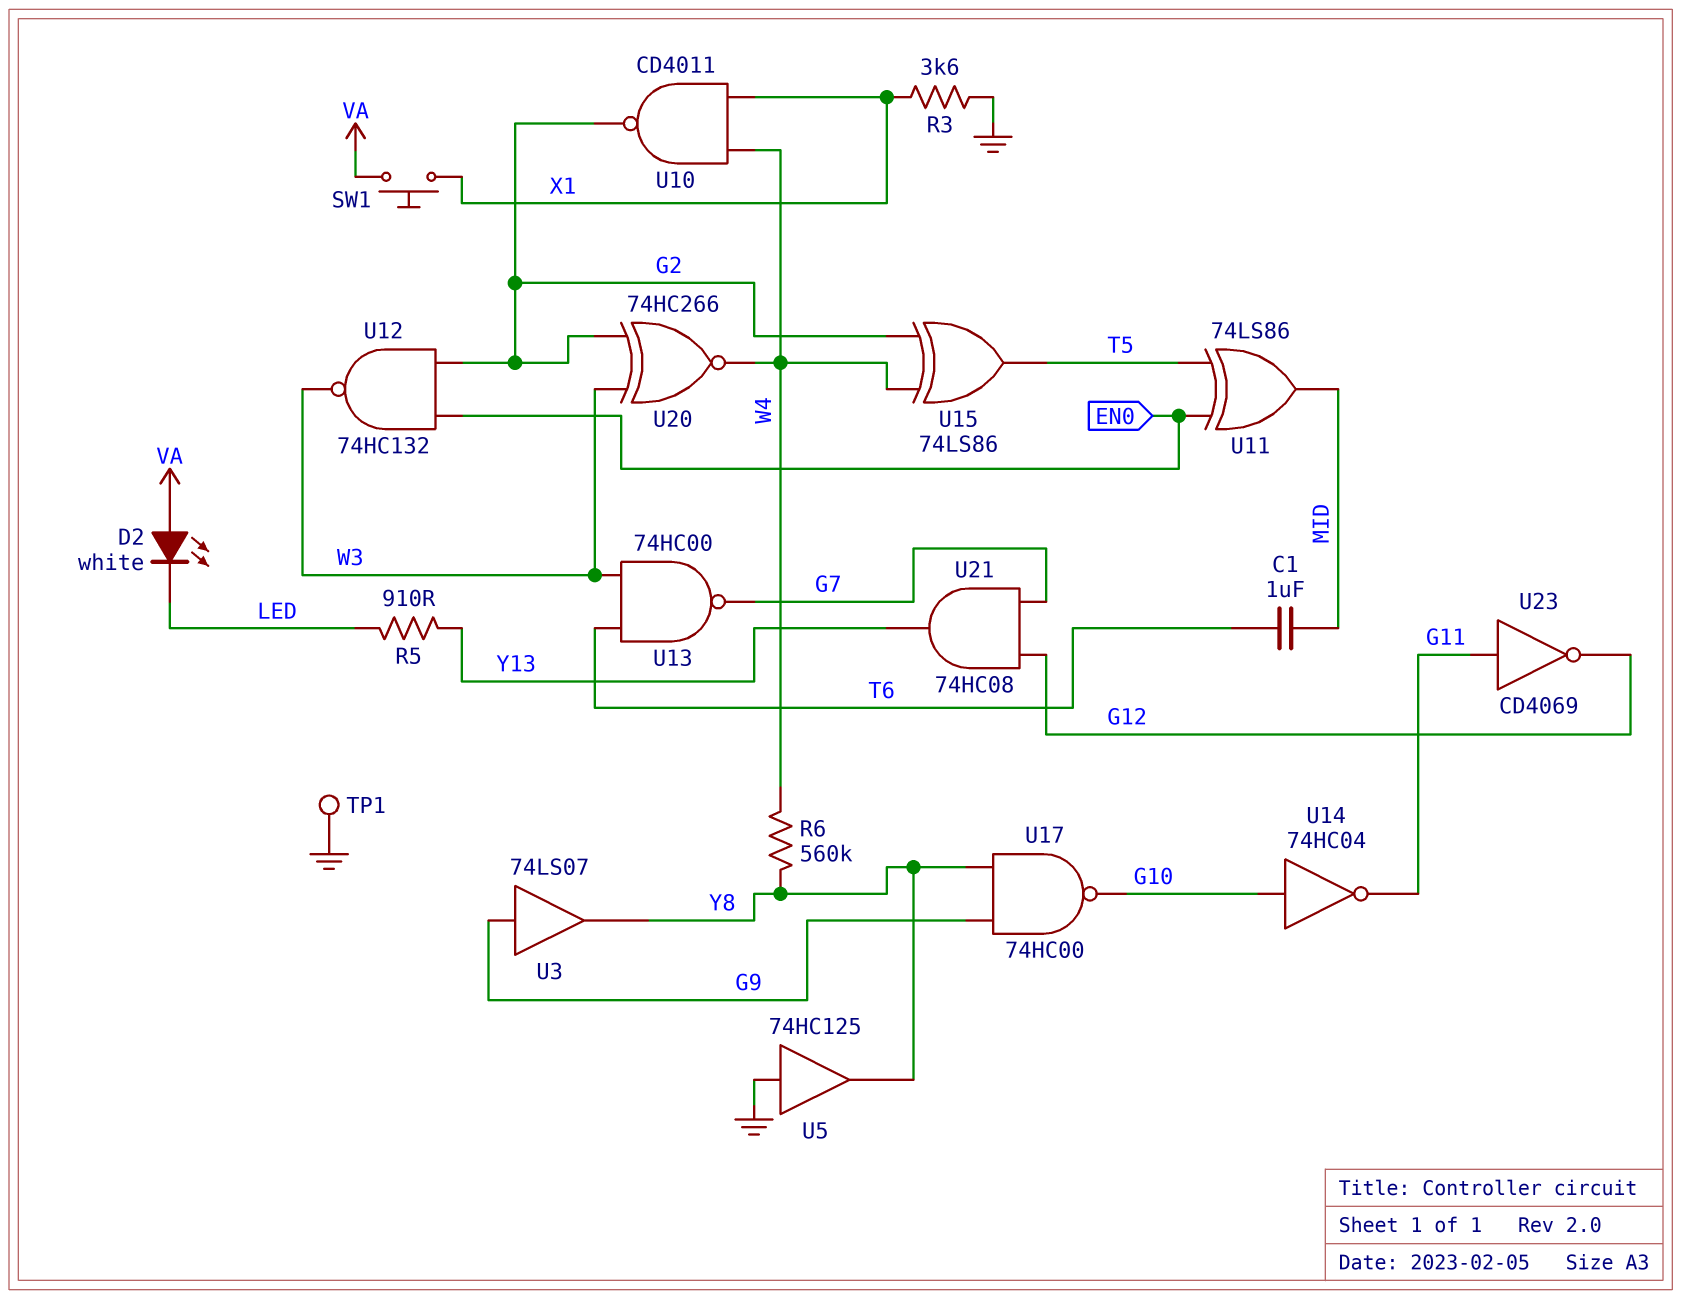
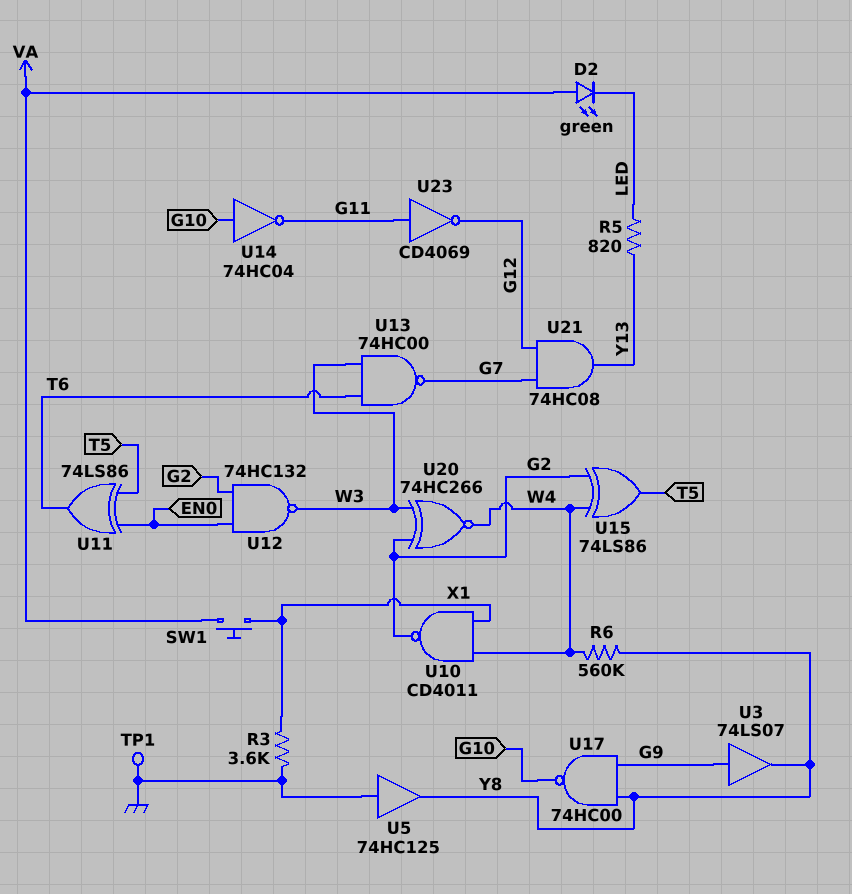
C1: 1uF (MID, T6) -> none
D2: LED white (A VA, K LED) -> LED green (A VA, K LED)
R5: 910 (LED, Y13) -> 820 (LED, Y13)
U11: XOR 74LS86 (in EN0, in T5, out MID) -> XOR 74LS86 (in EN0, in T5, out T6)

